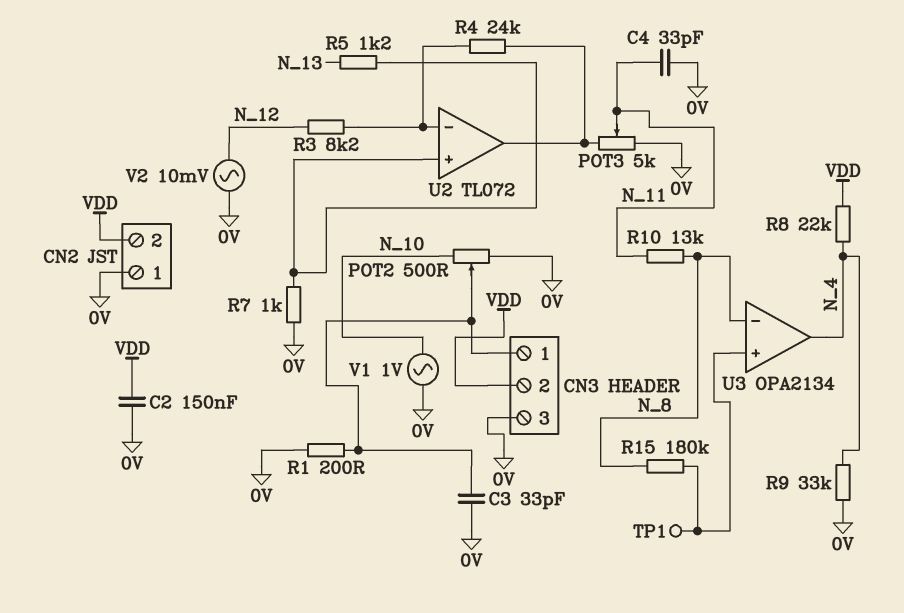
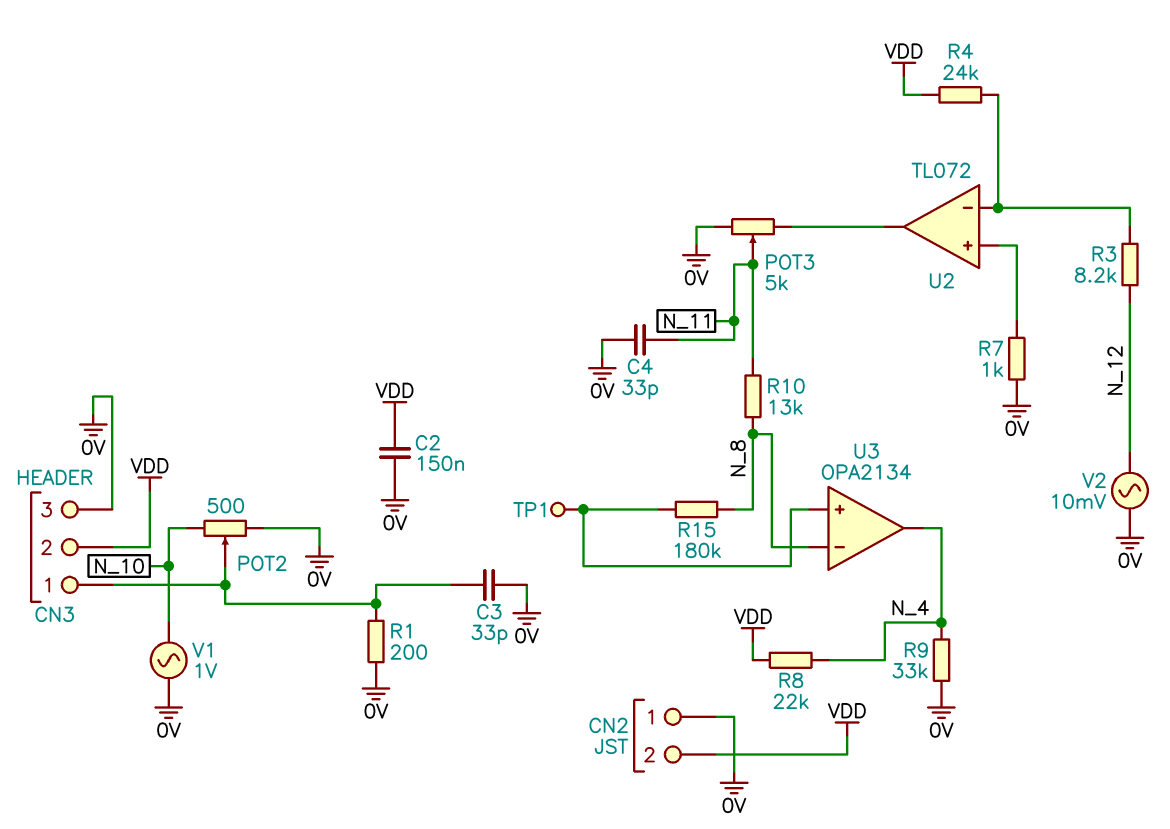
R4: 24k (U2/in-, U2/out) -> 24k (U2/in-, VDD)
R5: 1.2k (N_13, U2/in+) -> none

